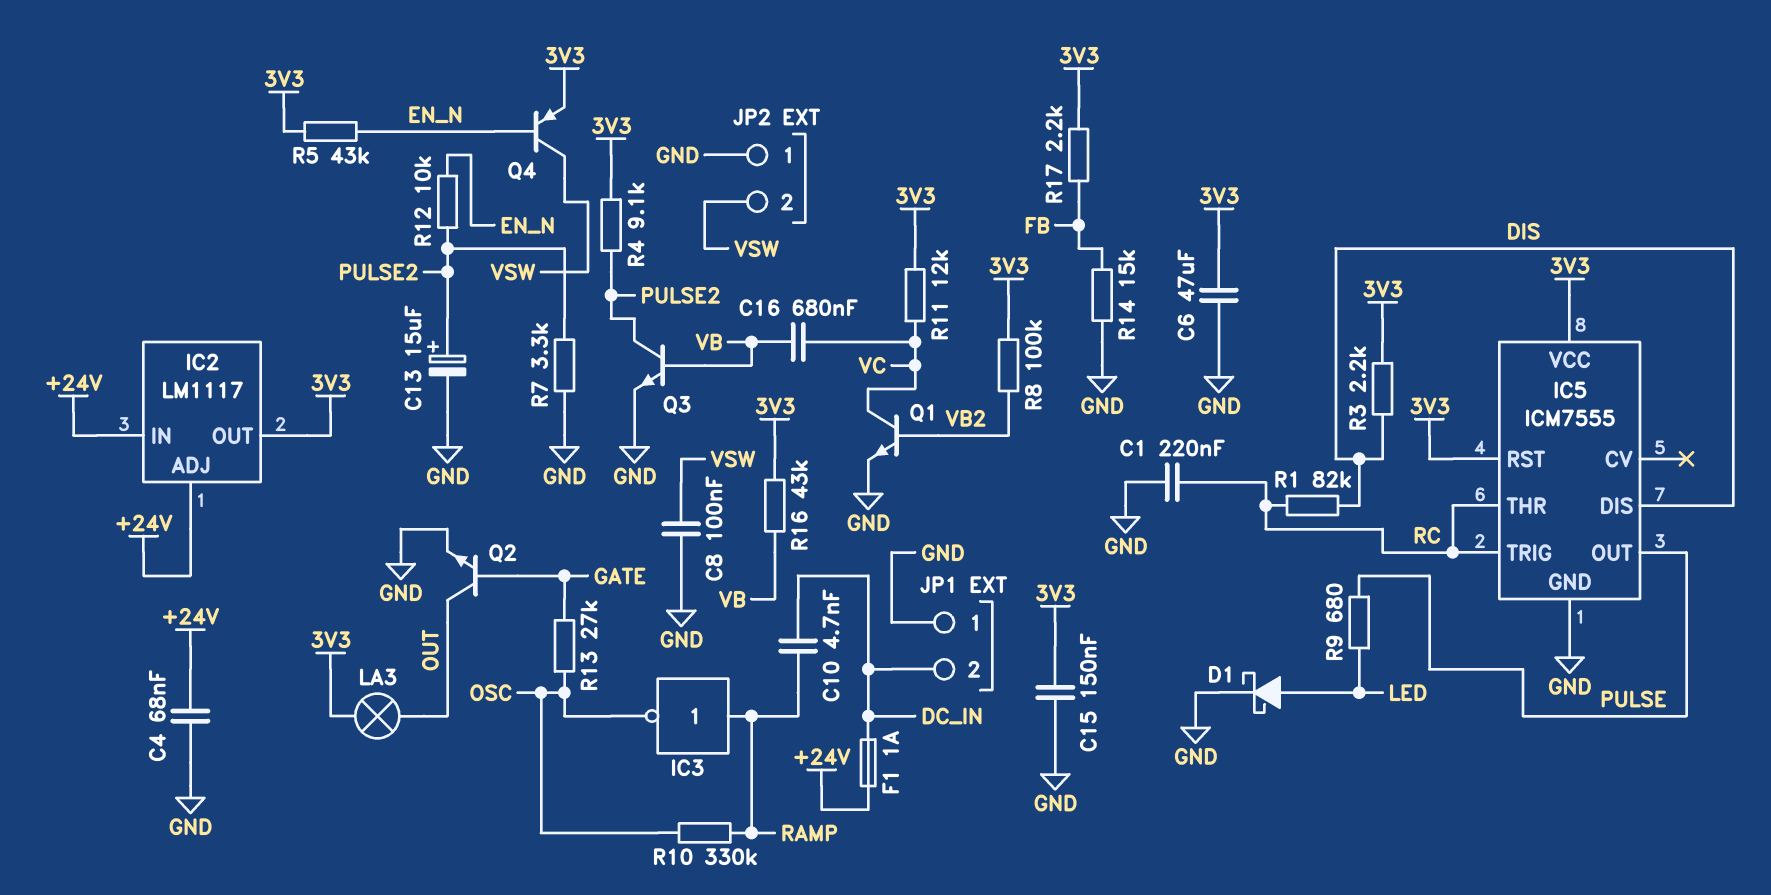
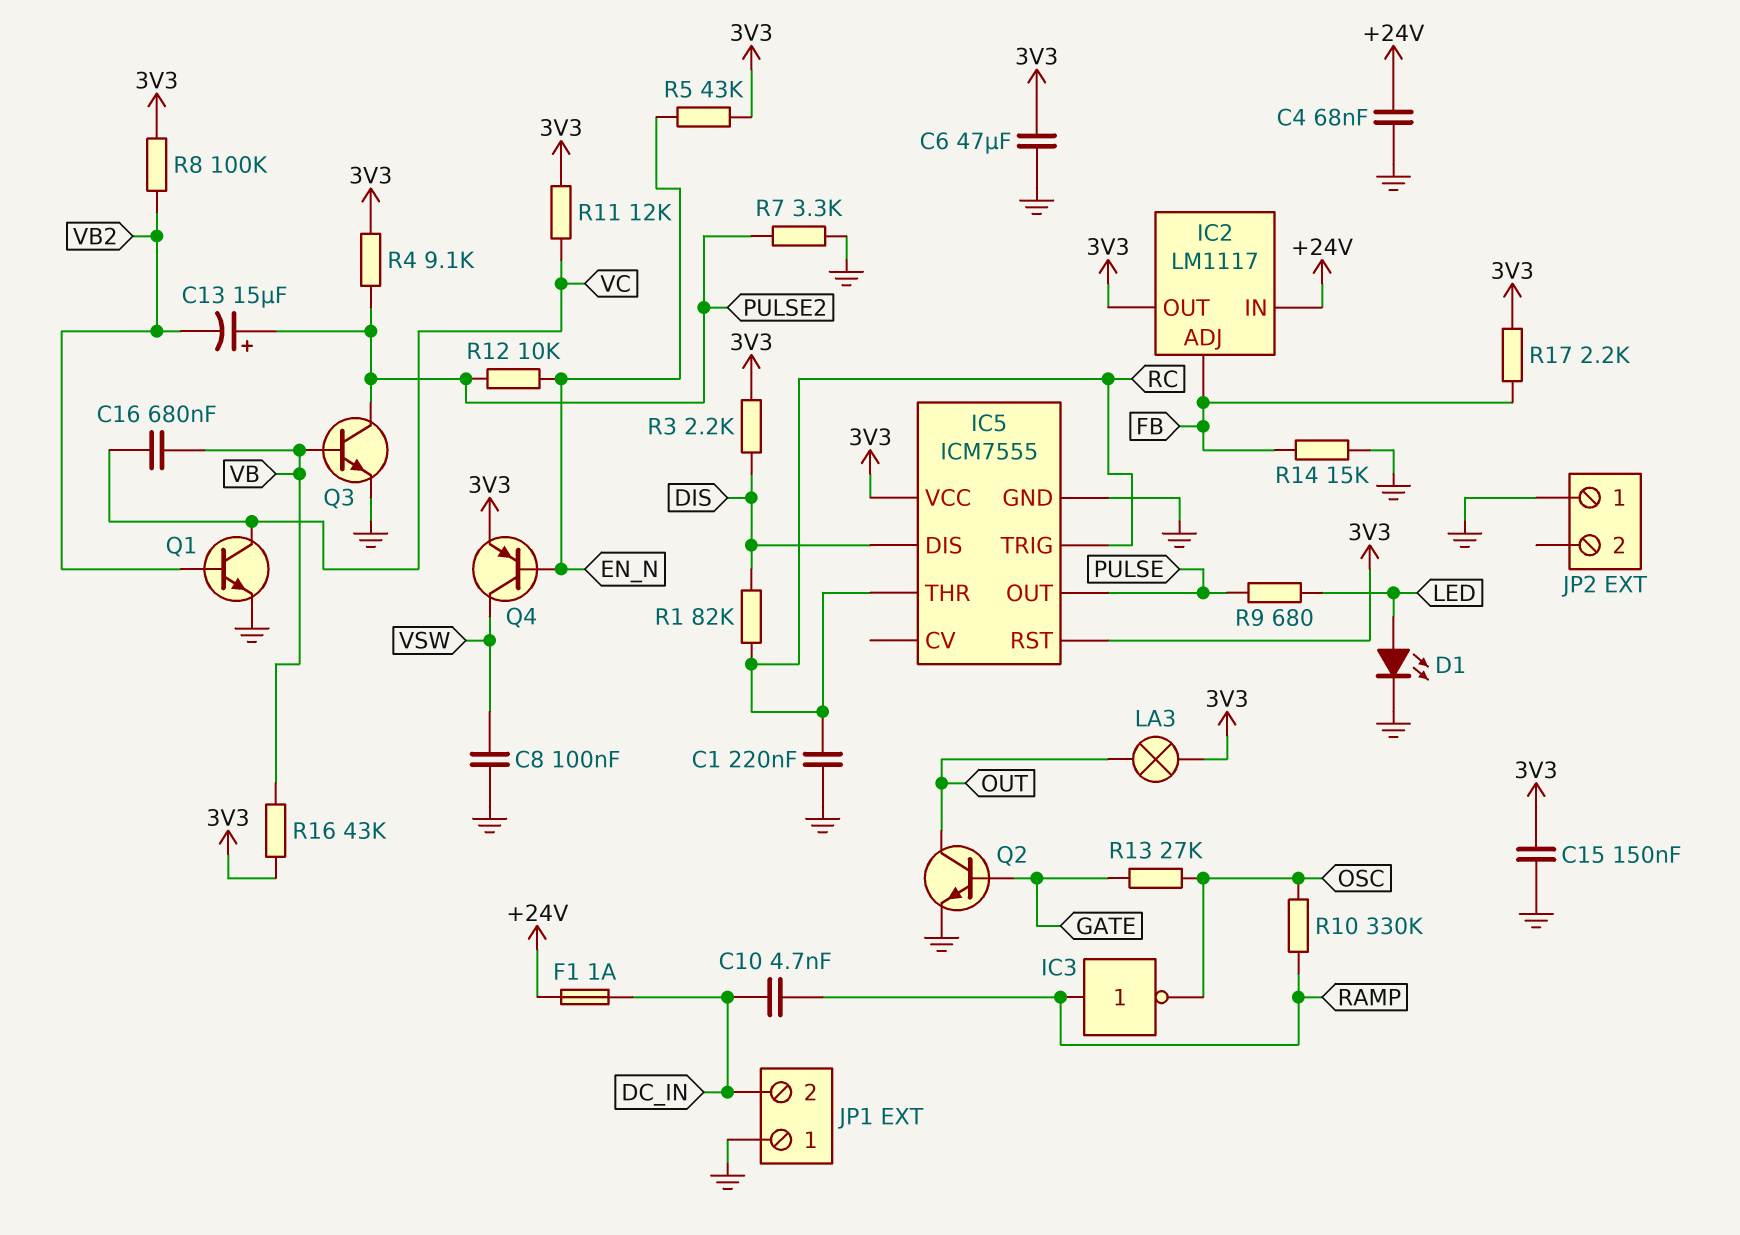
C13: 15uF (plus PULSE2, minus GND) -> 15uF (plus PULSE2, minus VB2)
D1: schottky (A LED, K GND) -> LED (A LED, K GND)
IC2 pin ADJ: +24V -> FB
JP2 pin 2: VSW -> none

